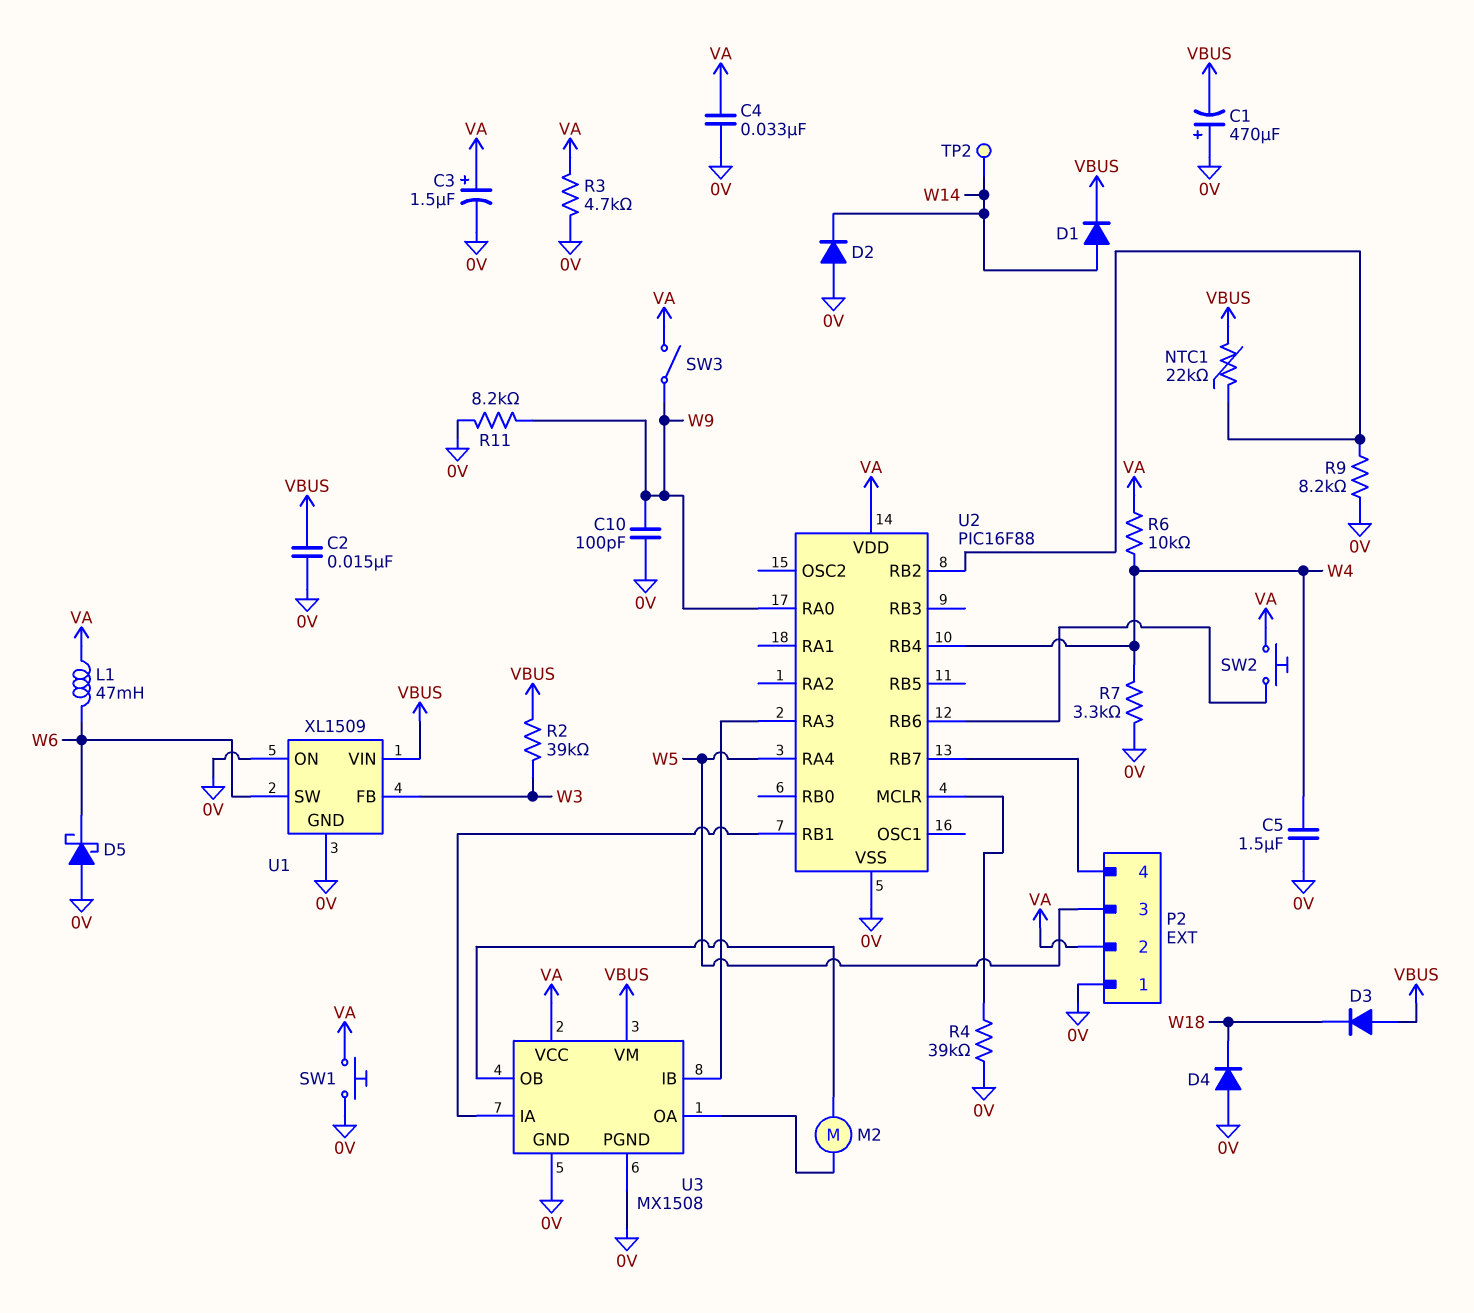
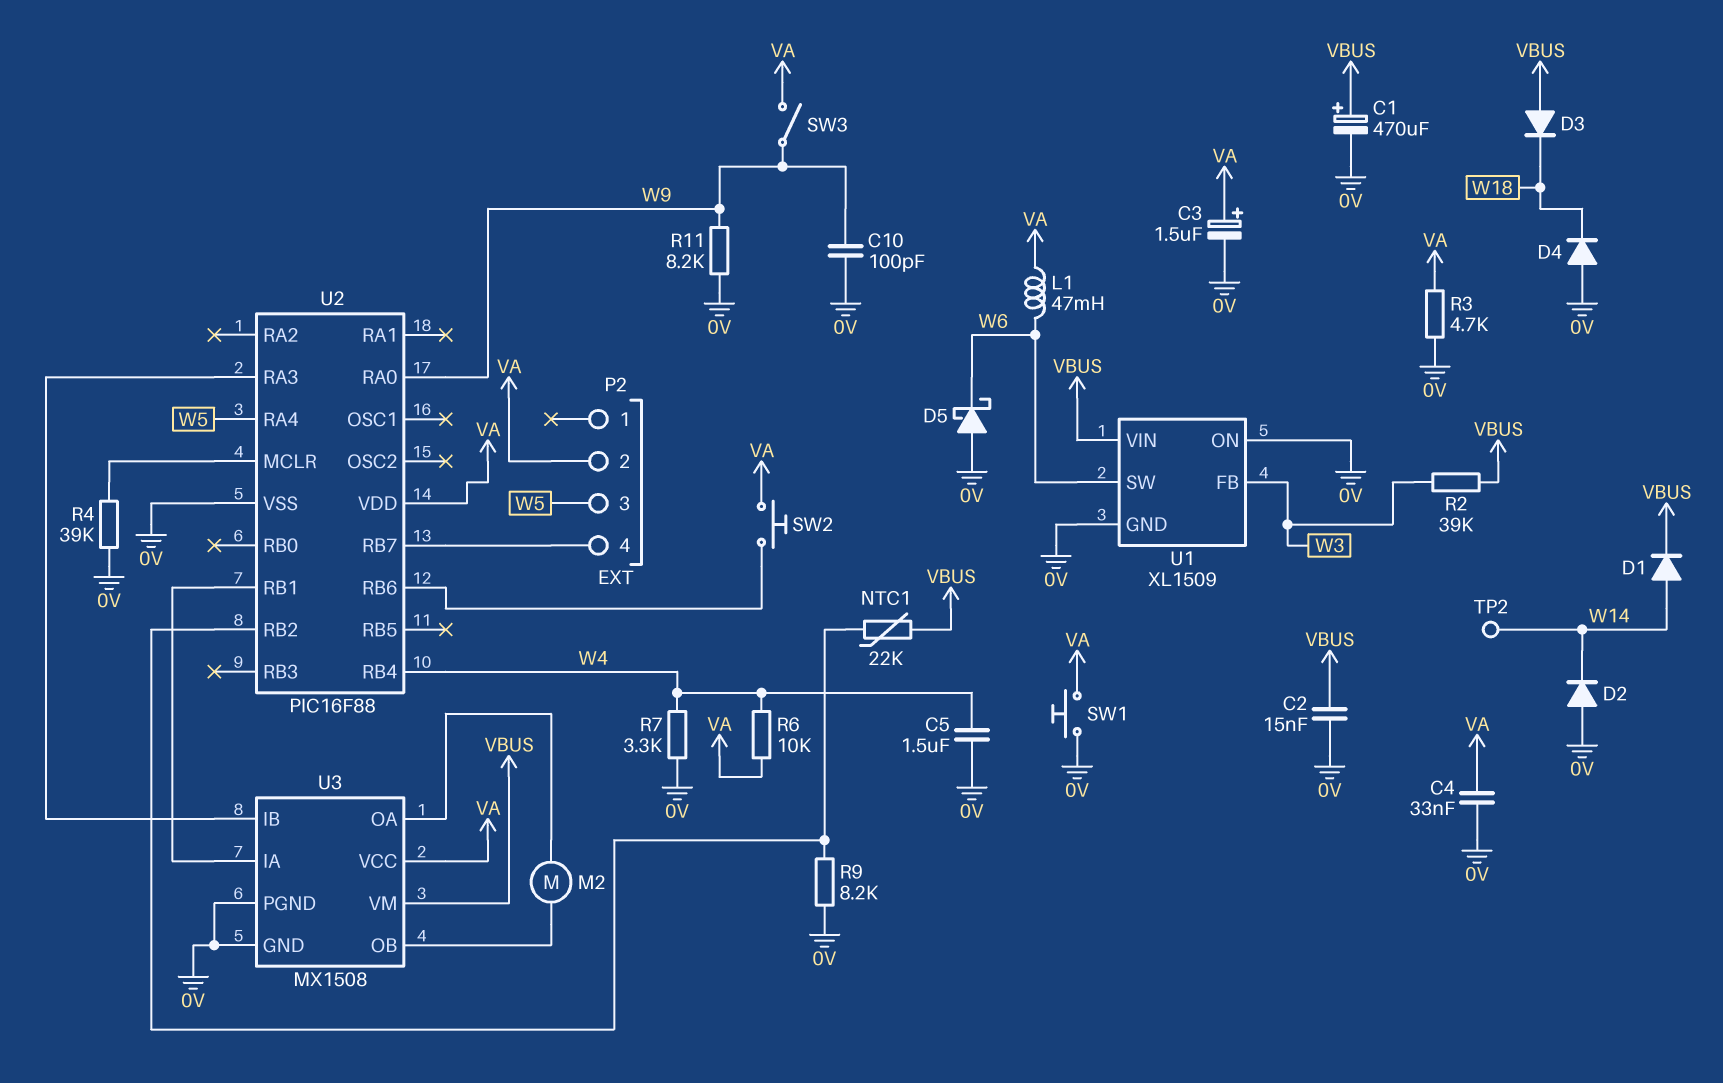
C1: 470uF (plus 0V, minus VBUS) -> 470uF (plus VBUS, minus 0V)
P2 pin 1: 0V -> none

